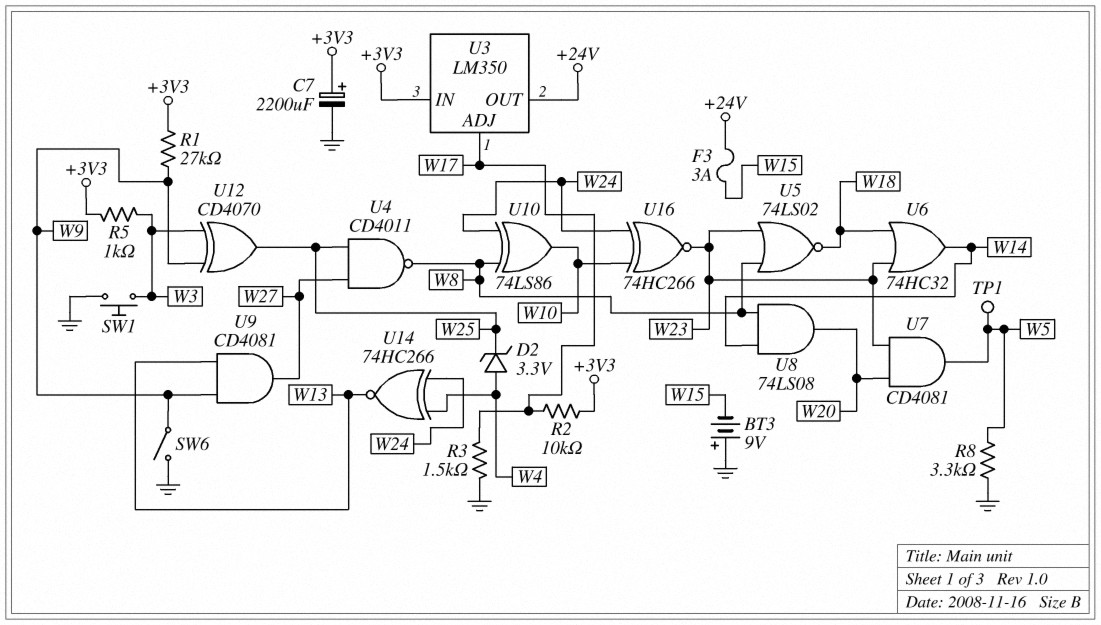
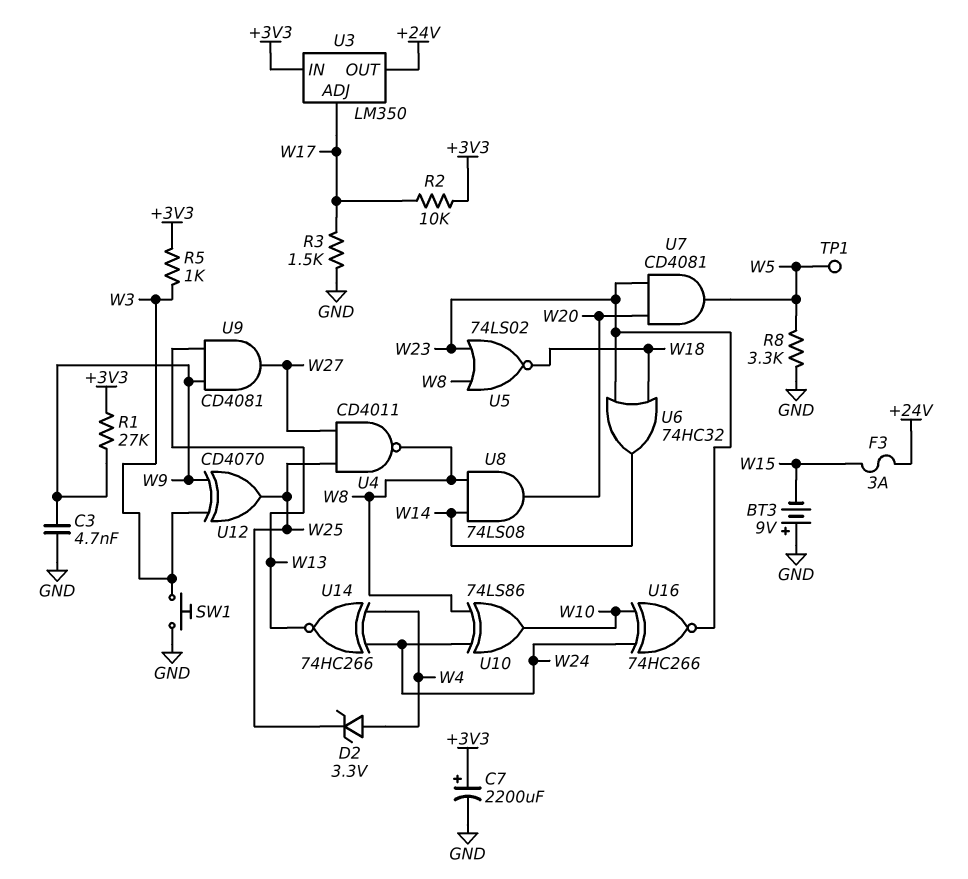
C3: none -> 4.7nF (GND, W9)
SW6: switch (GND, W9) -> none

